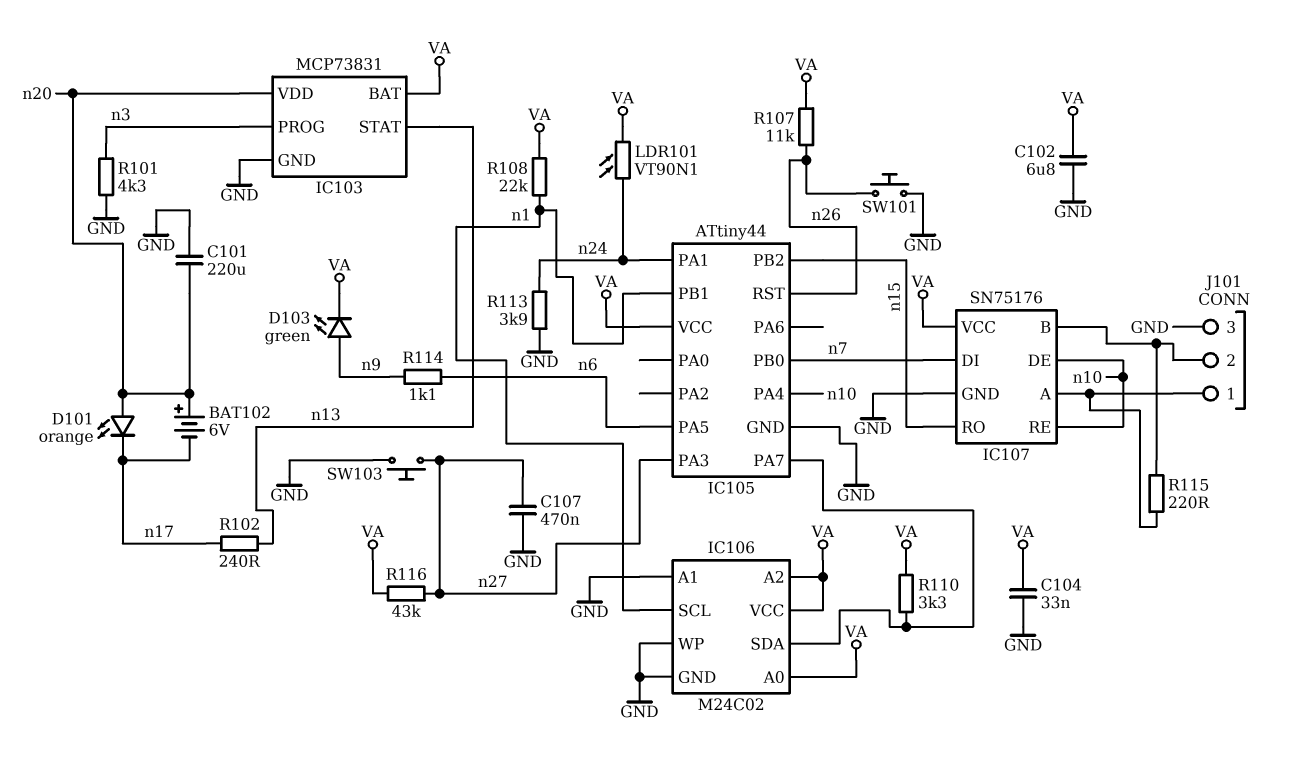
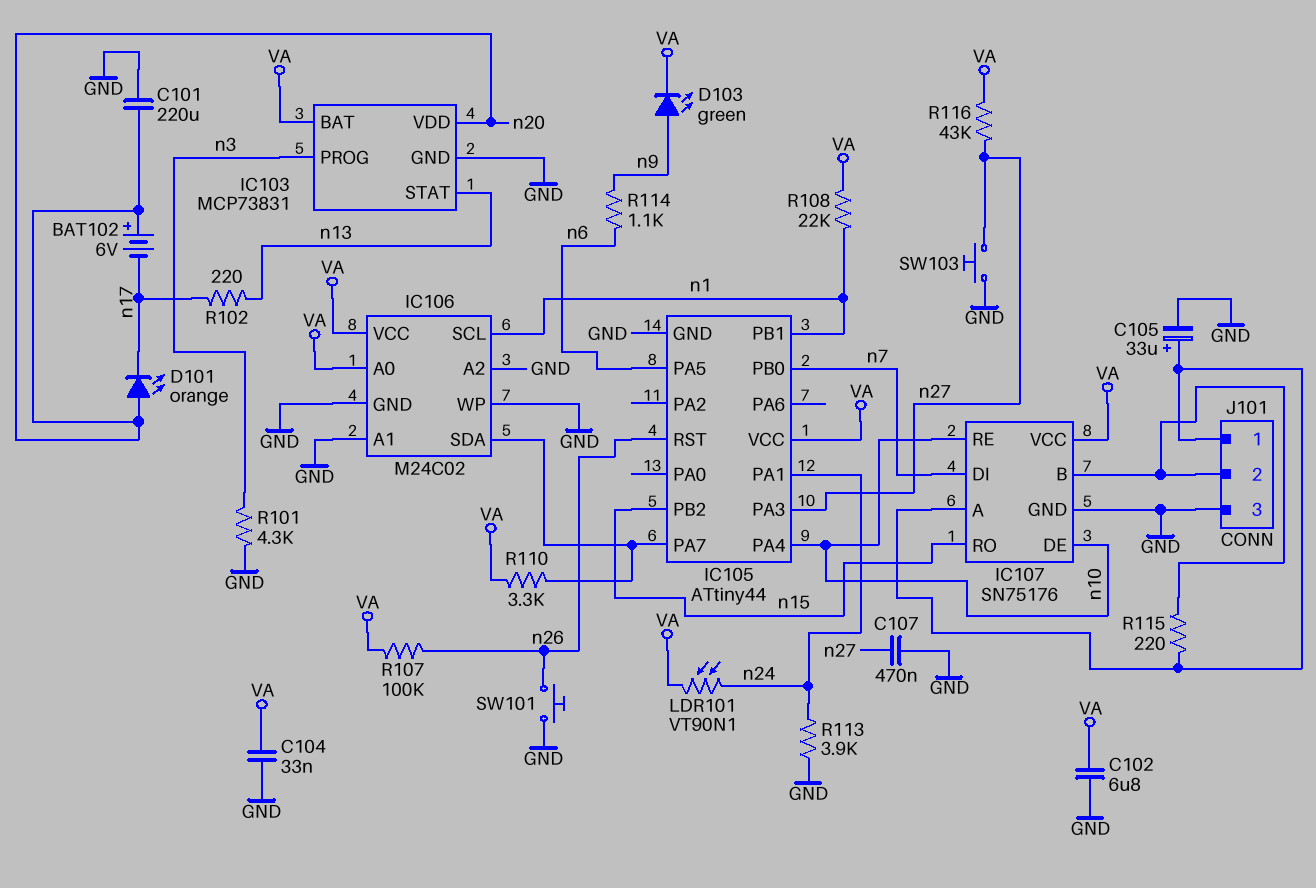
C105: none -> 33uF (plus IC107/A, minus GND)
IC106 pin A2: VA -> GND
R102: 240 (n13, n17) -> 220 (n13, n17)
R107: 11k (VA, n26) -> 100k (VA, n26)

